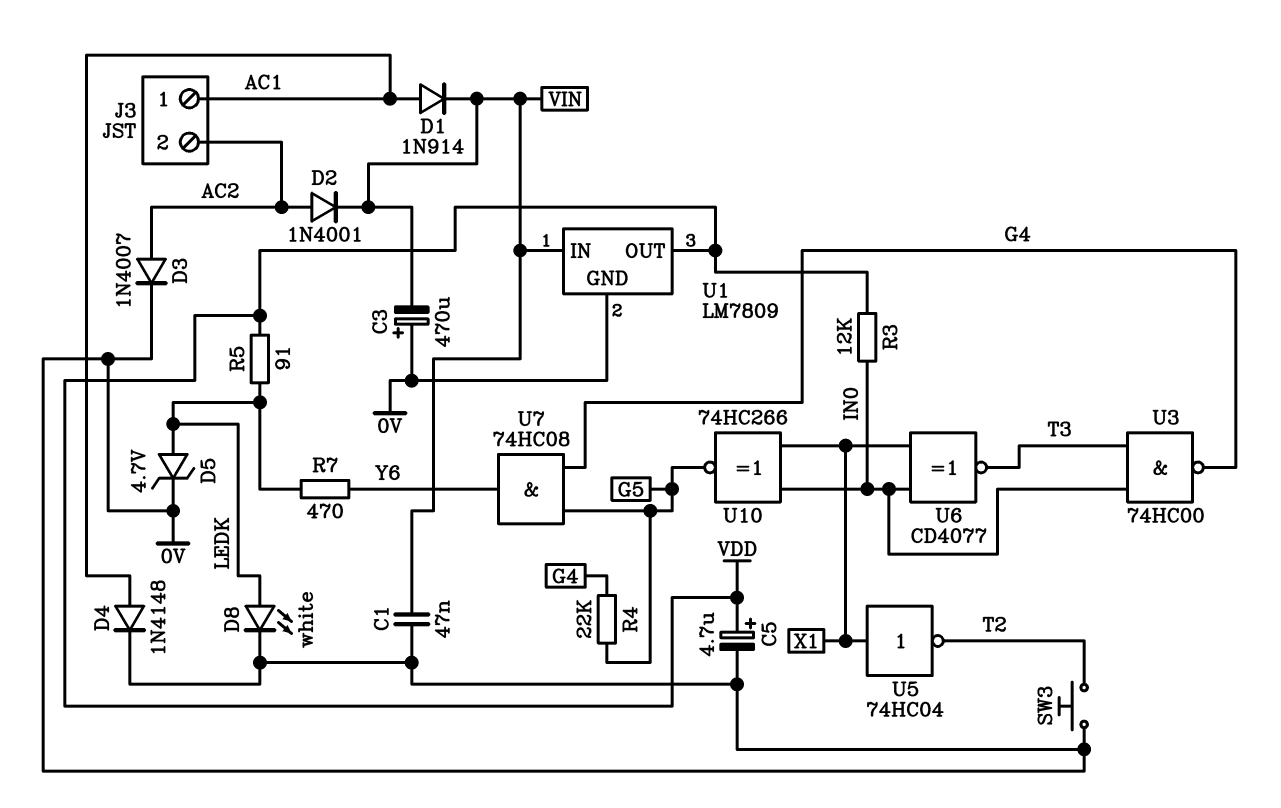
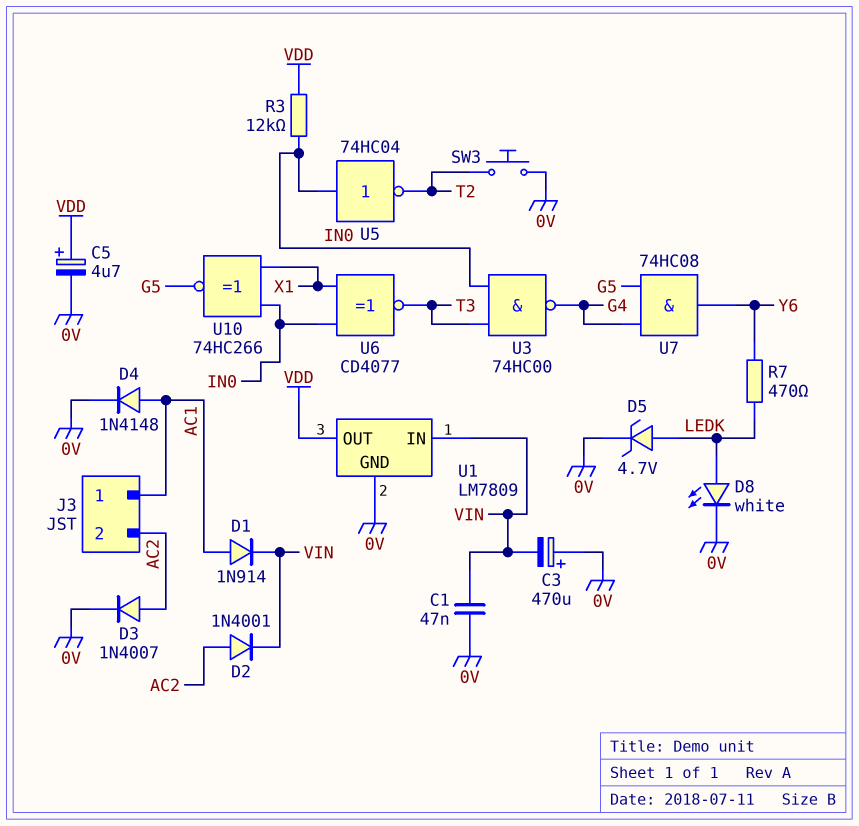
R4: 22k (G4, G5) -> none
R5: 91 (LEDK, VDD) -> none
U5: NOT 74HC04 (in X1, out T2) -> NOT 74HC04 (in IN0, out T2)

